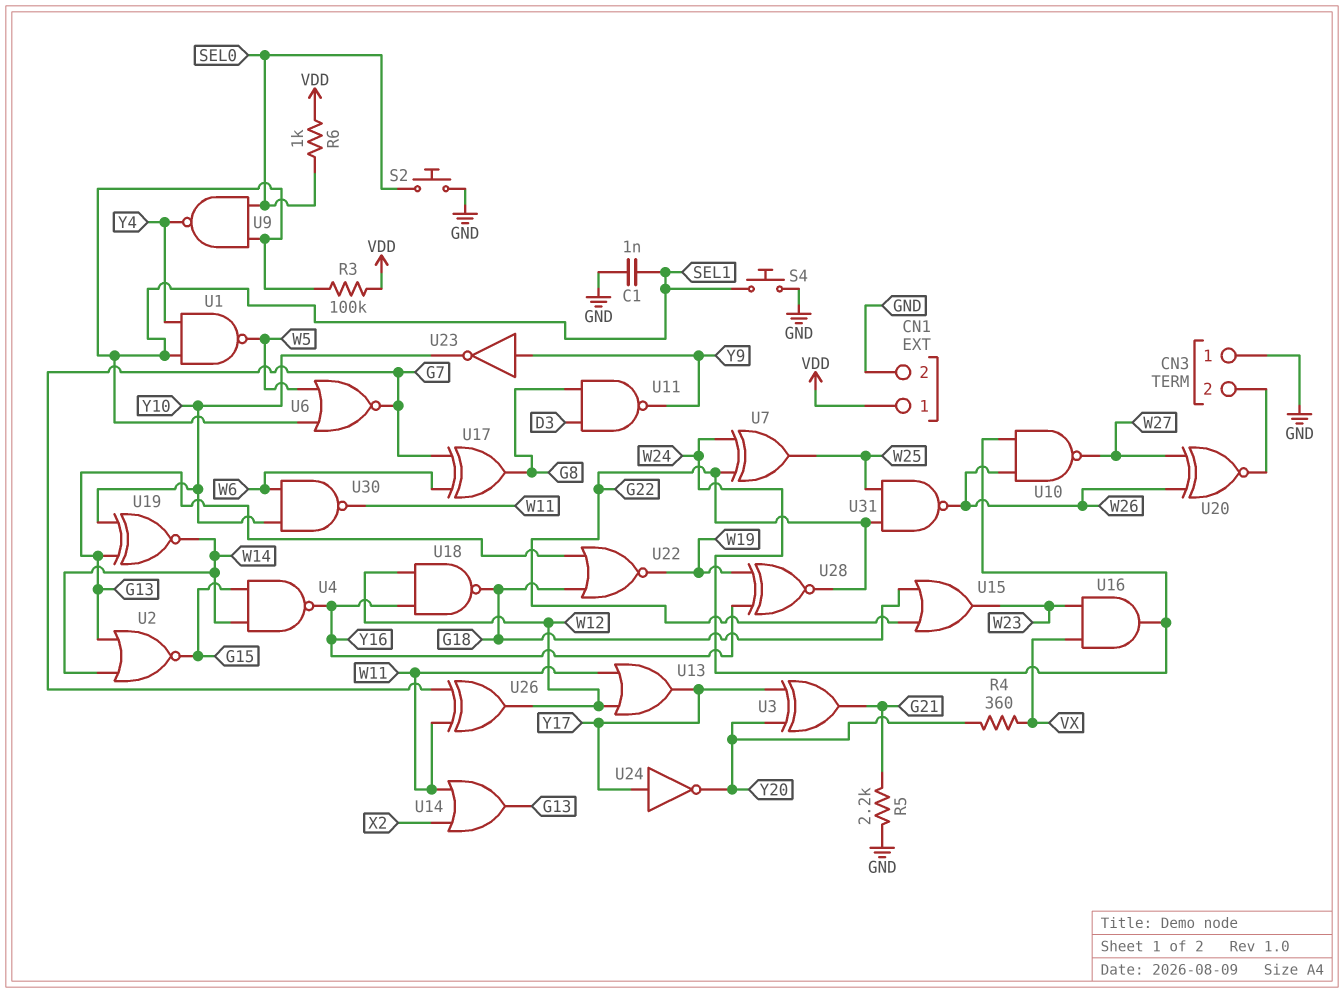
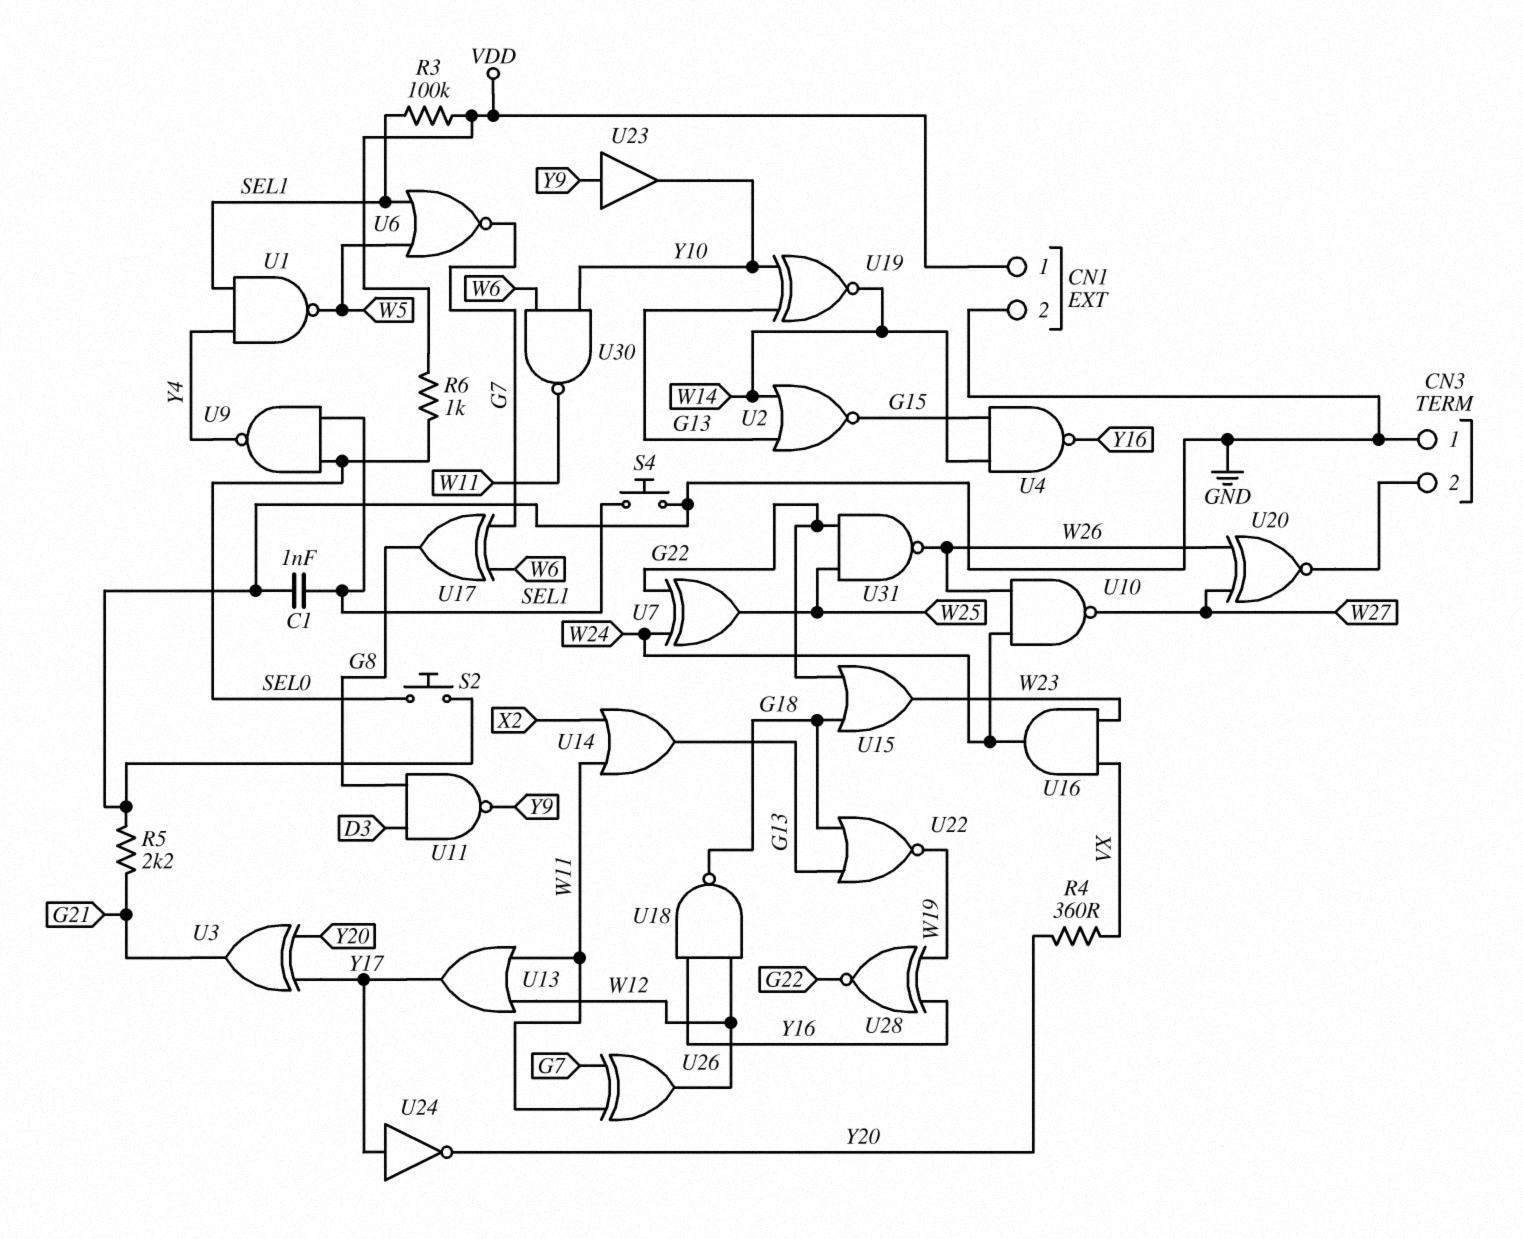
U23: NOT (in Y9, out Y10) -> buffer (in Y9, out Y10)

